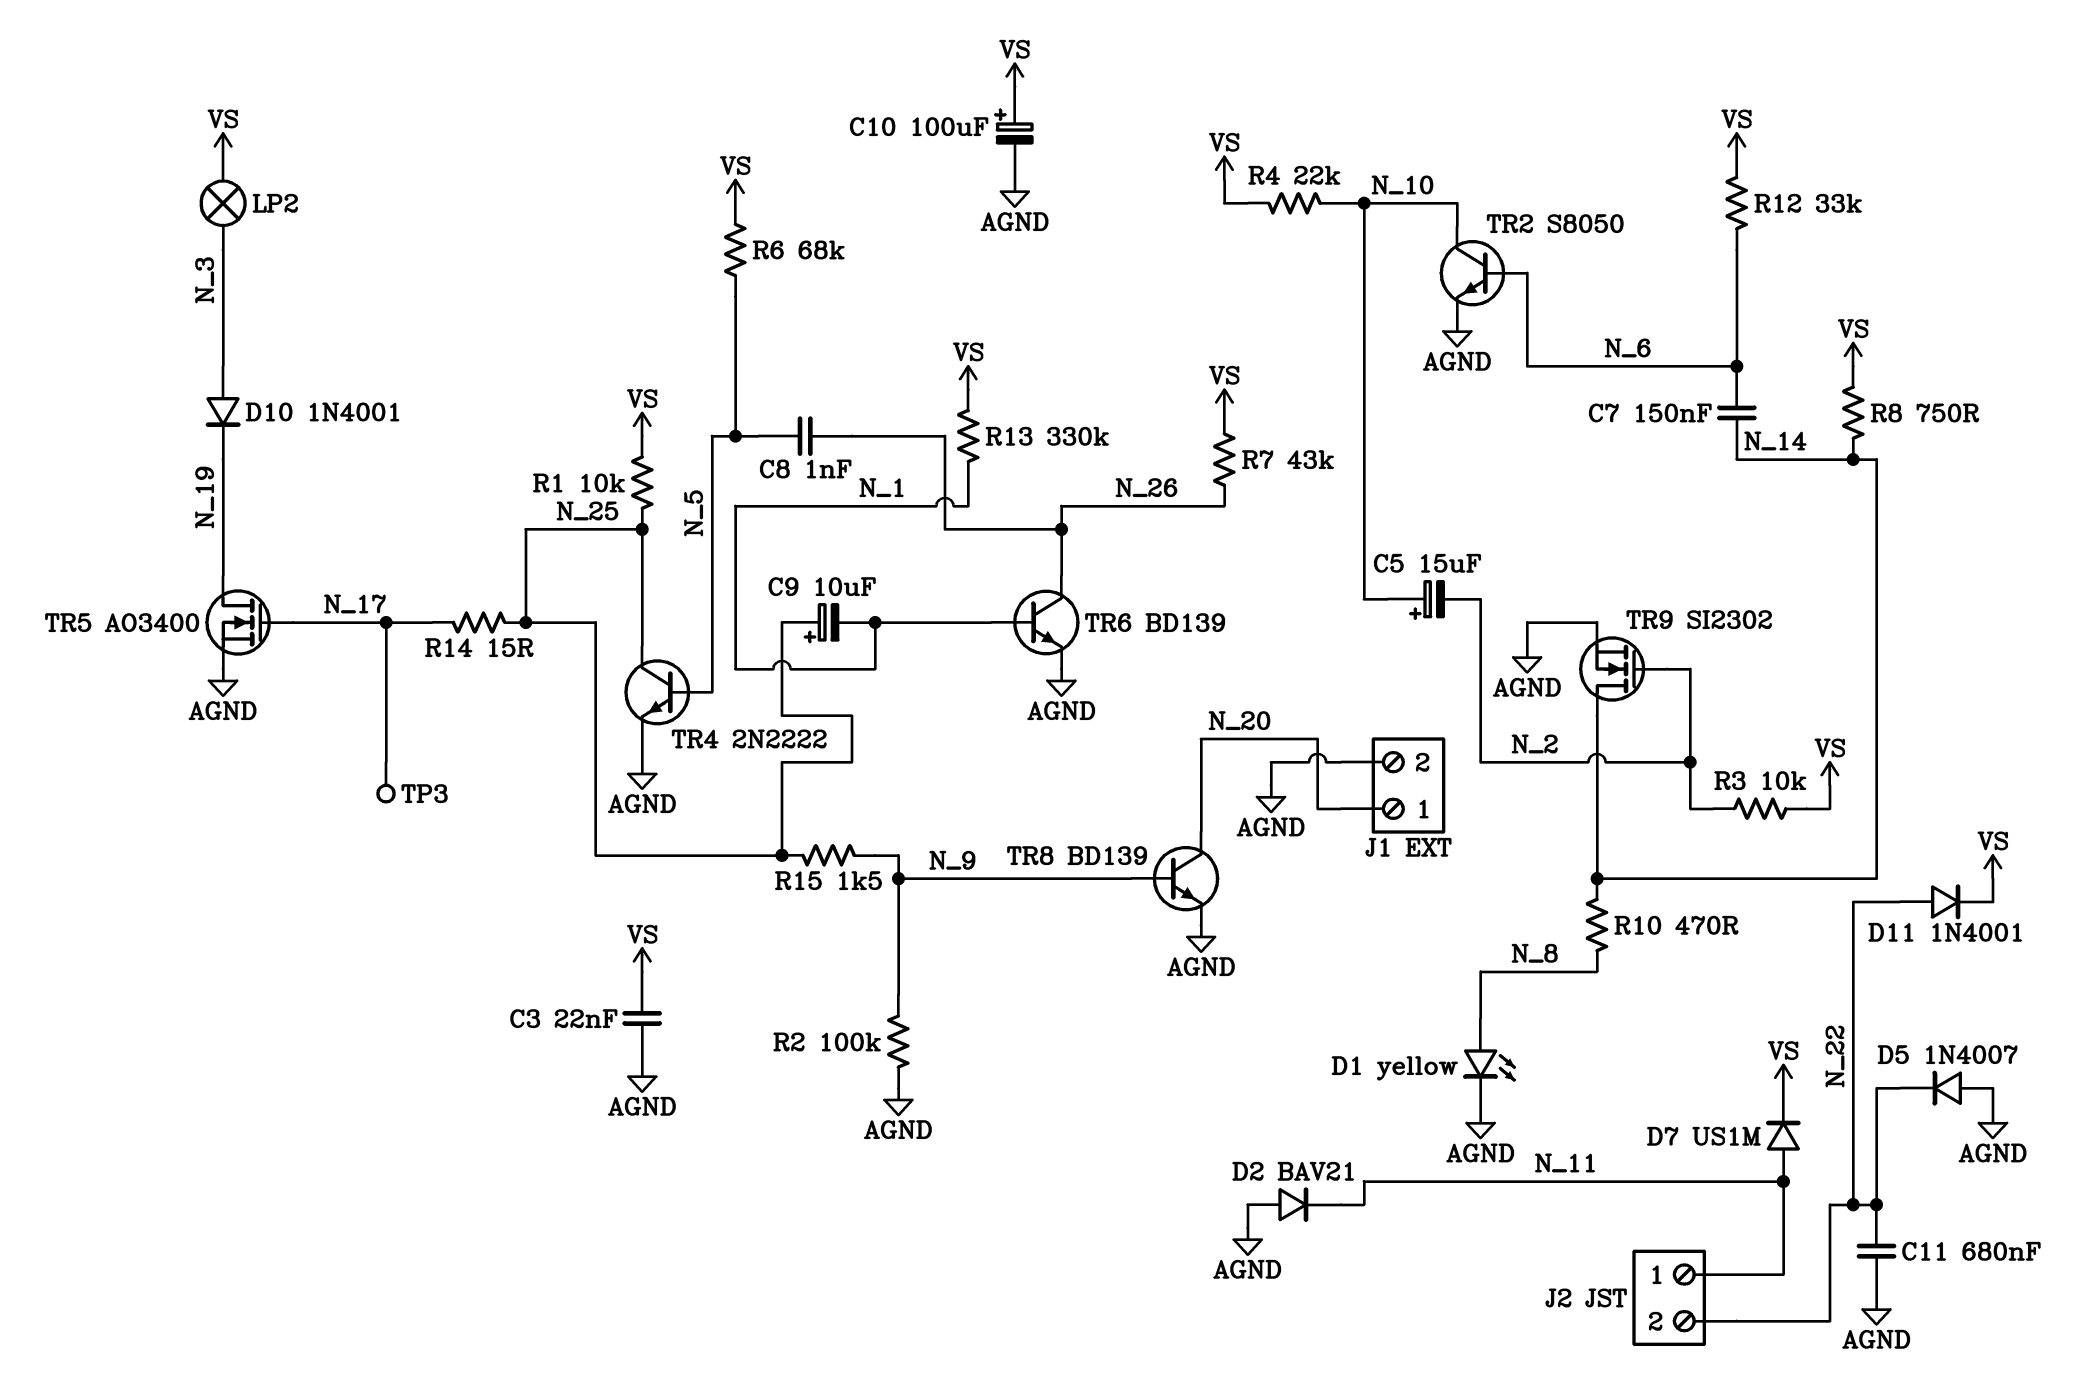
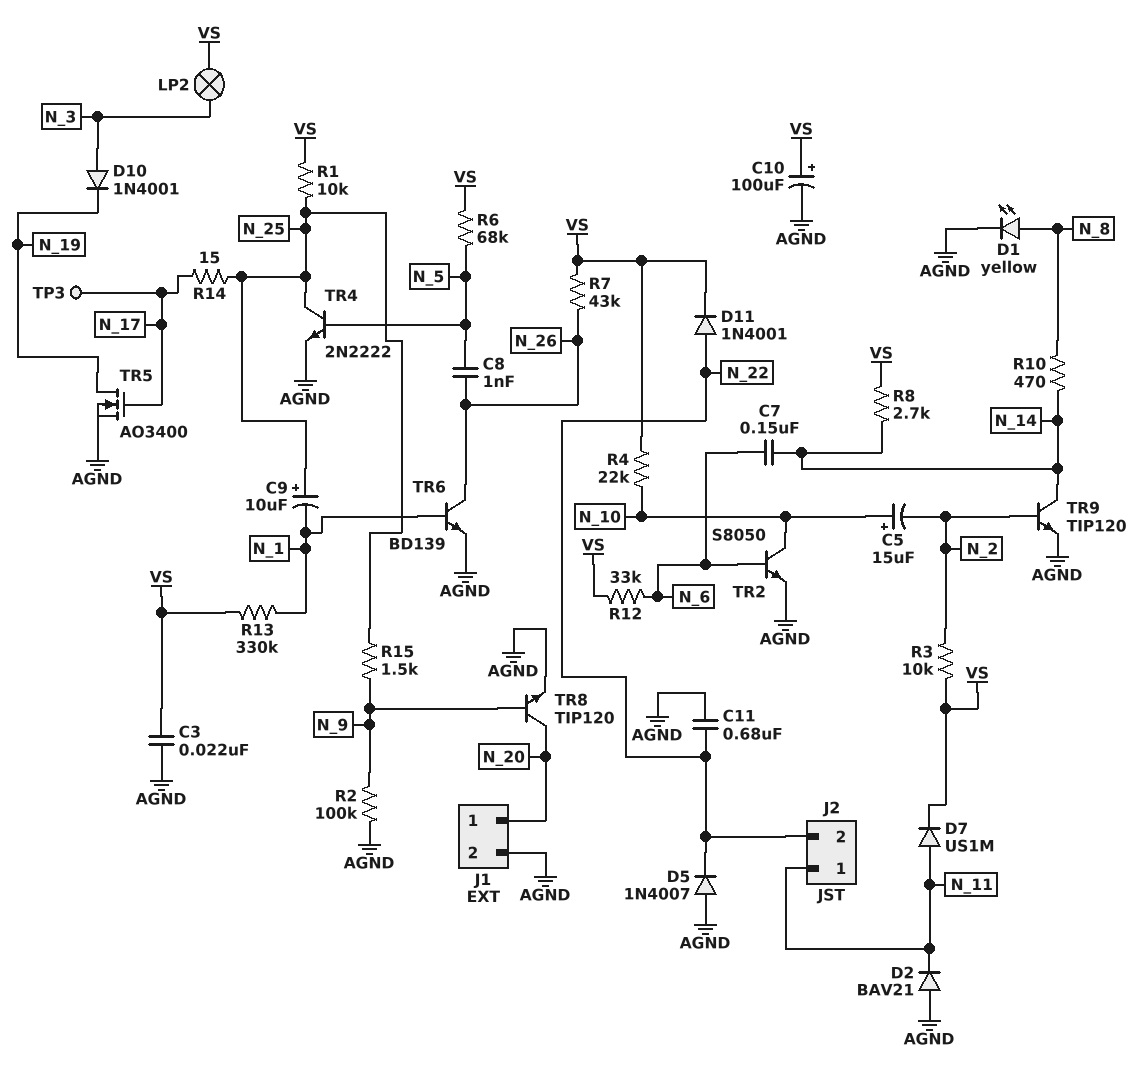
R8: 750 (N_14, VS) -> 2.7k (N_14, VS)
TR8: NPN BD139 (B N_9, C N_20, E AGND) -> NPN TIP120 (B N_9, C N_20, E AGND)
TR9: NMOS SI2302 (G N_2, D N_14, S AGND) -> NPN TIP120 (B N_2, C N_14, E AGND)

